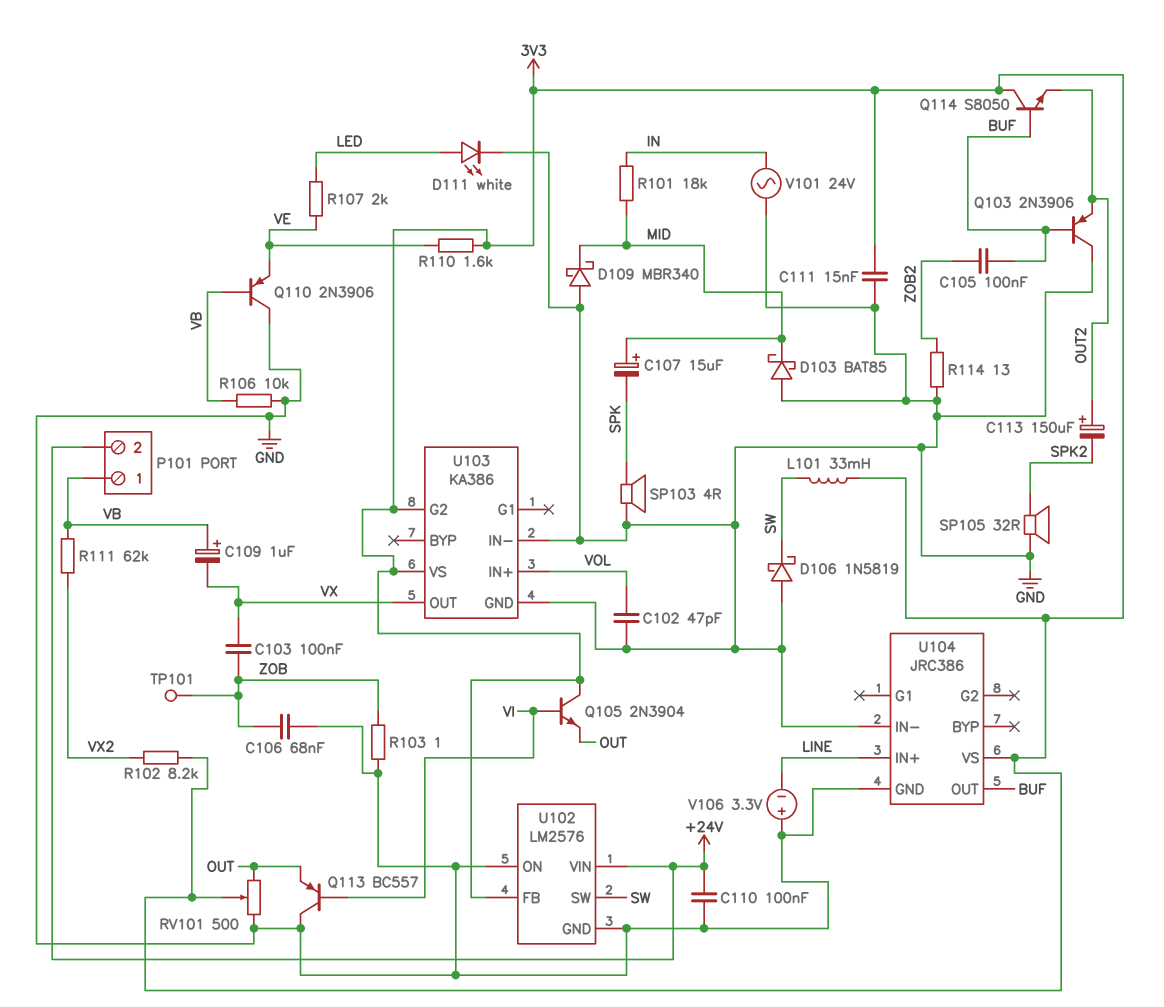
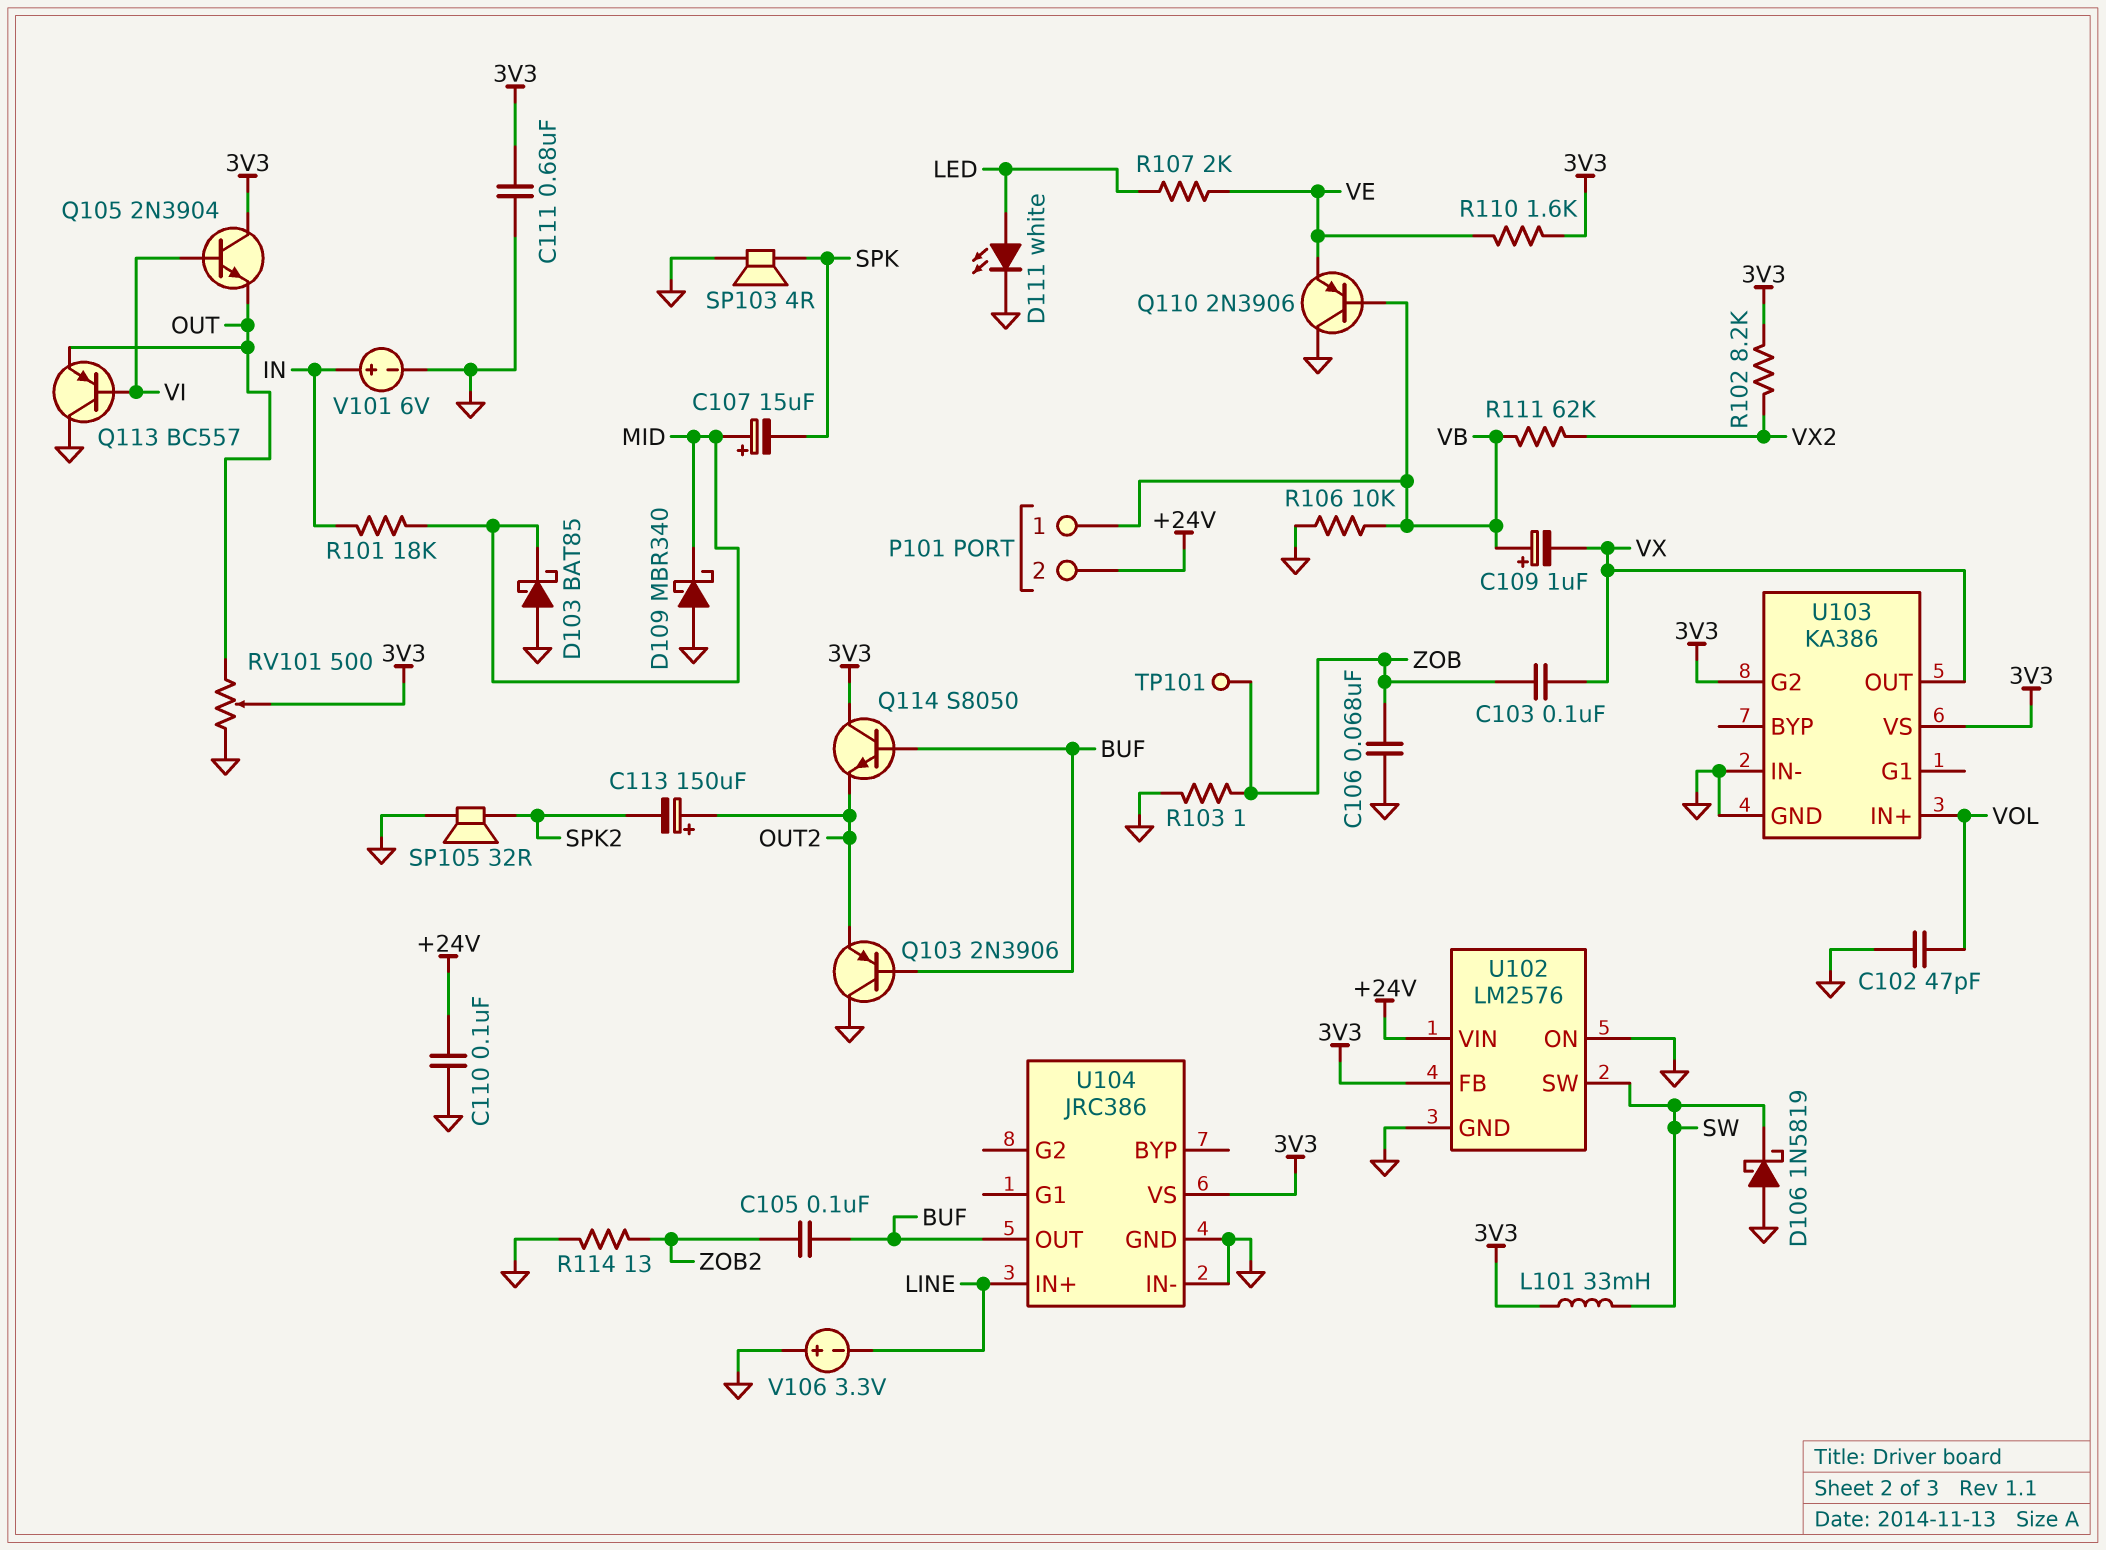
C111: 15nF (3V3, GND) -> 680nF (3V3, GND)
V101: AC 24V (GND, IN) -> 6V (plus IN, minus GND)

